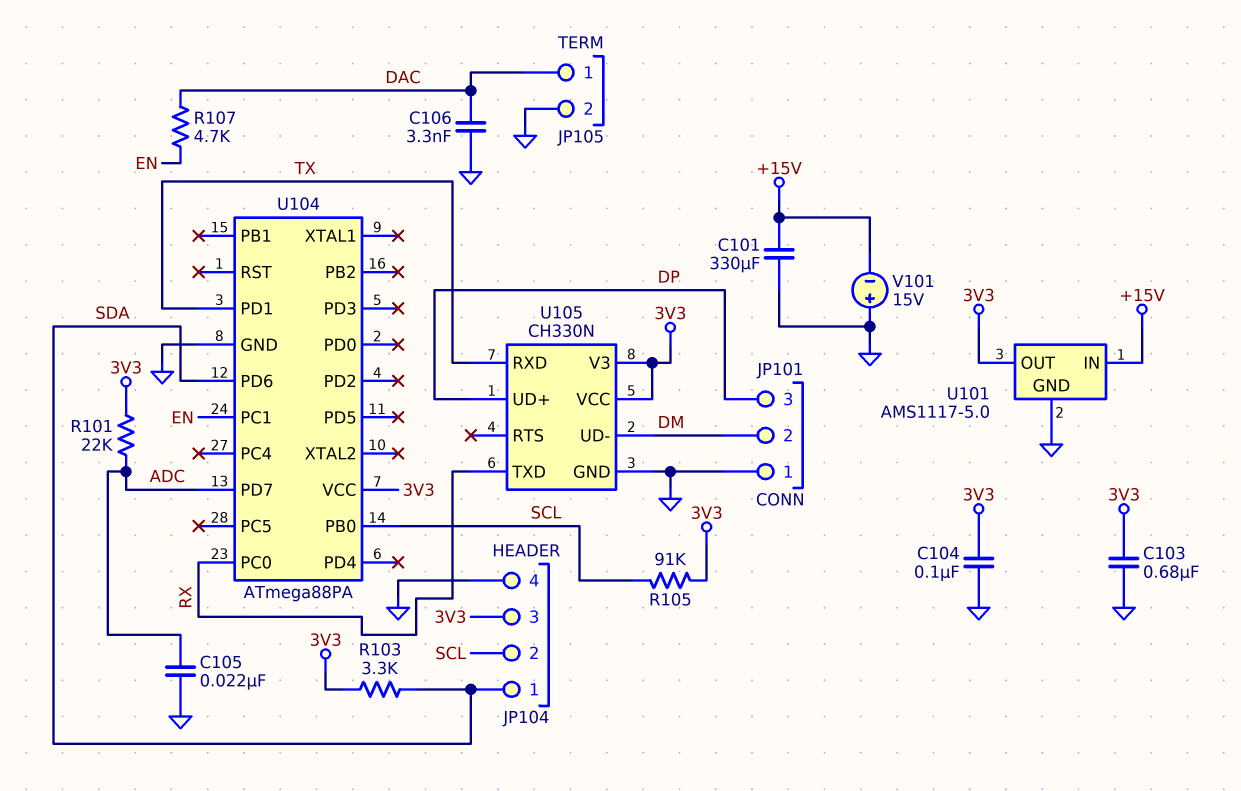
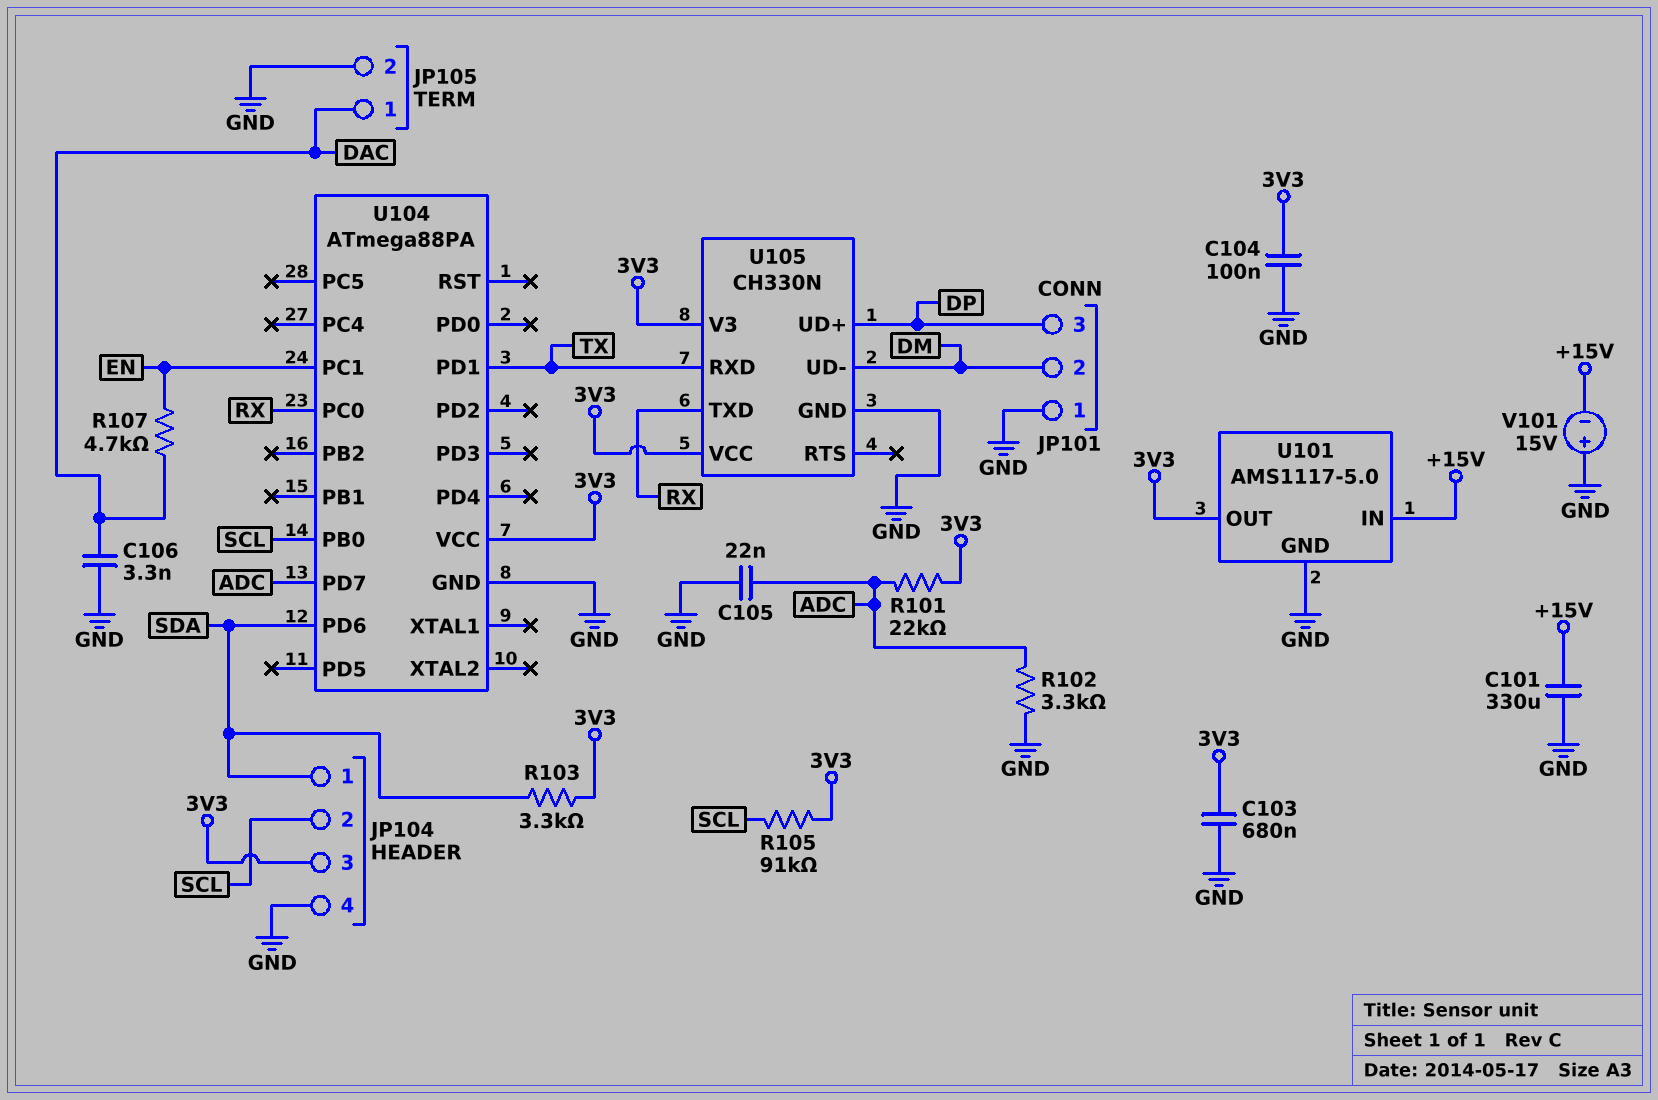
R102: none -> 3.3k (ADC, GND)

